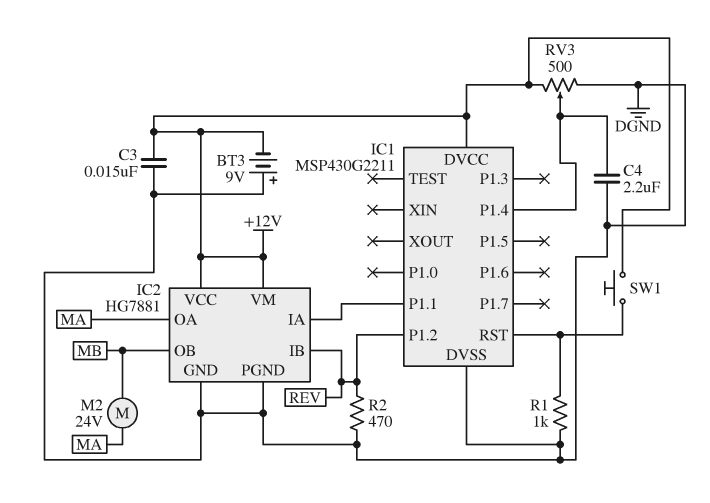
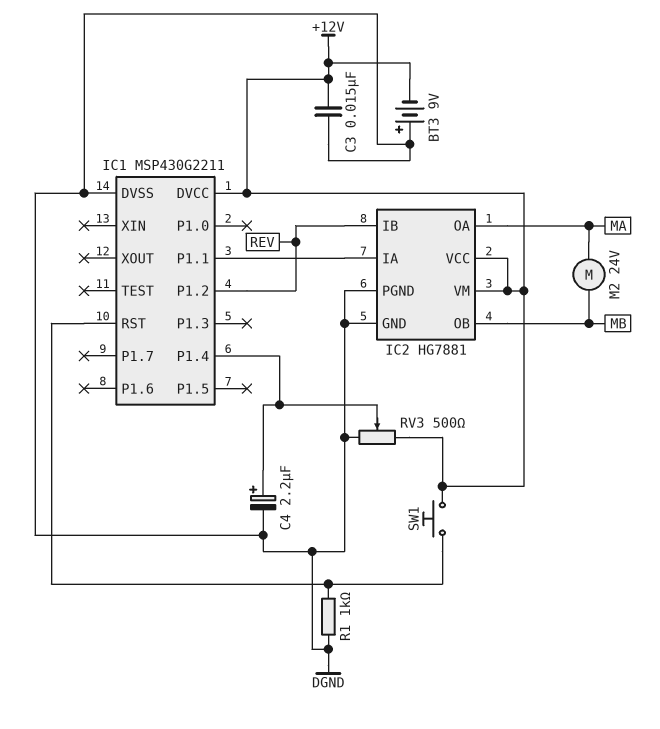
C4: 2.2uF (DGND, IC1/P1.4) -> 2.2uF (plus IC1/P1.4, minus DGND)
R2: 470 (DGND, REV) -> none

